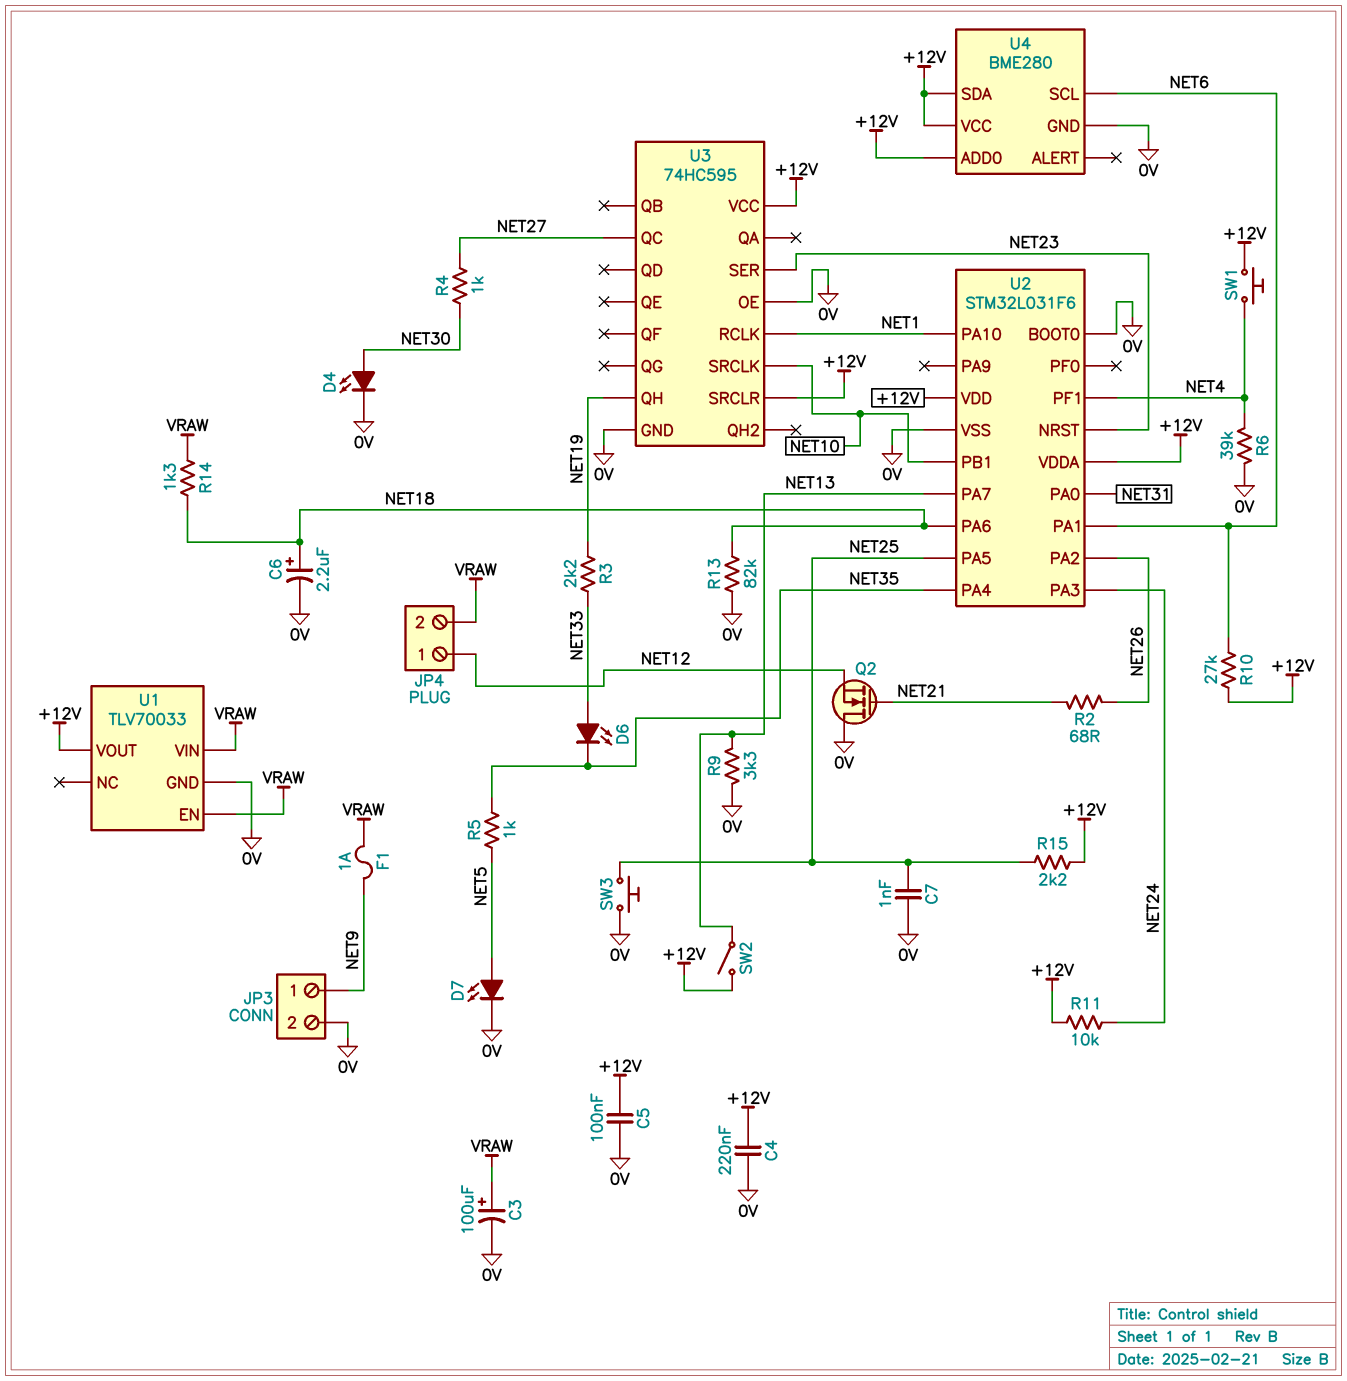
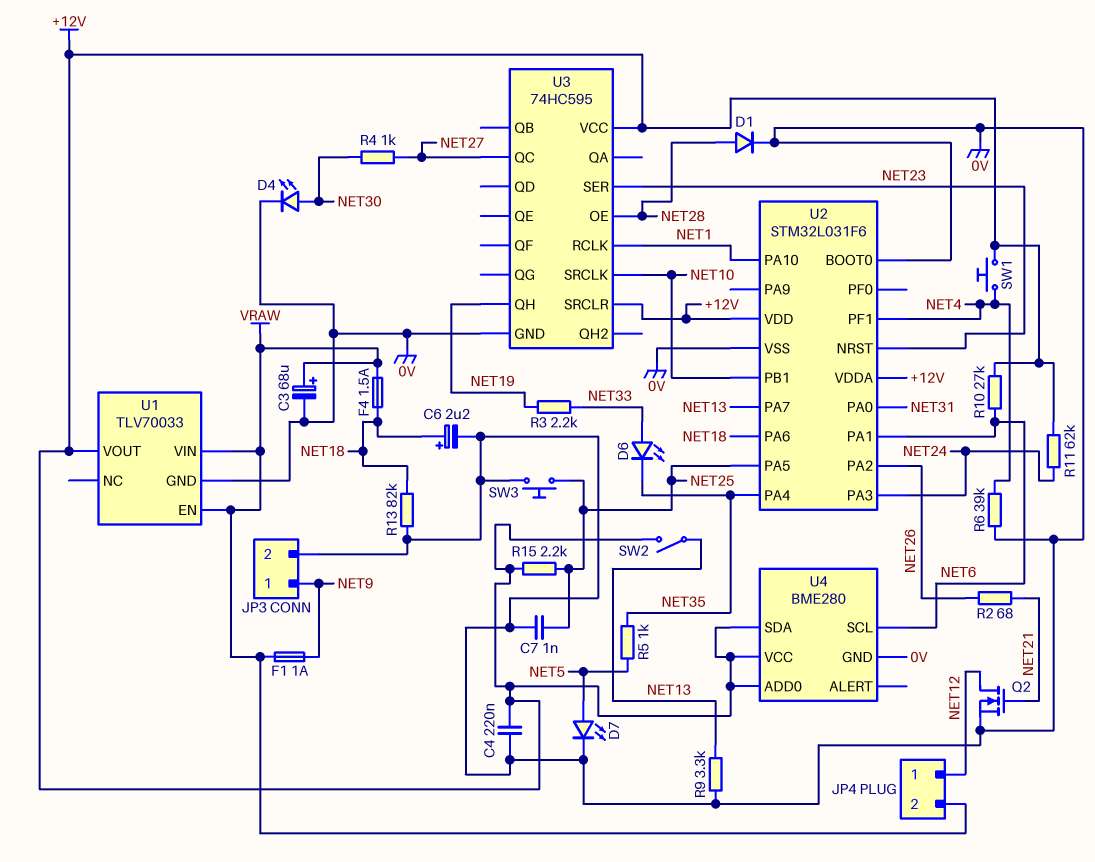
C3: 100uF (plus VRAW, minus 0V) -> 68uF (plus VRAW, minus 0V)
C5: 100nF (+12V, 0V) -> none
D1: none -> diode (A NET28, K 0V)
F4: none -> 1.5A (NET18, VRAW)
Q2: NMOS (G NET21, D 0V, S NET12) -> NMOS (G NET21, D NET12, S 0V)
R11: 10k (+12V, NET24) -> 62k (+12V, NET24)
R14: 1.3k (NET18, VRAW) -> none
U3 pin OE: 0V -> NET28

